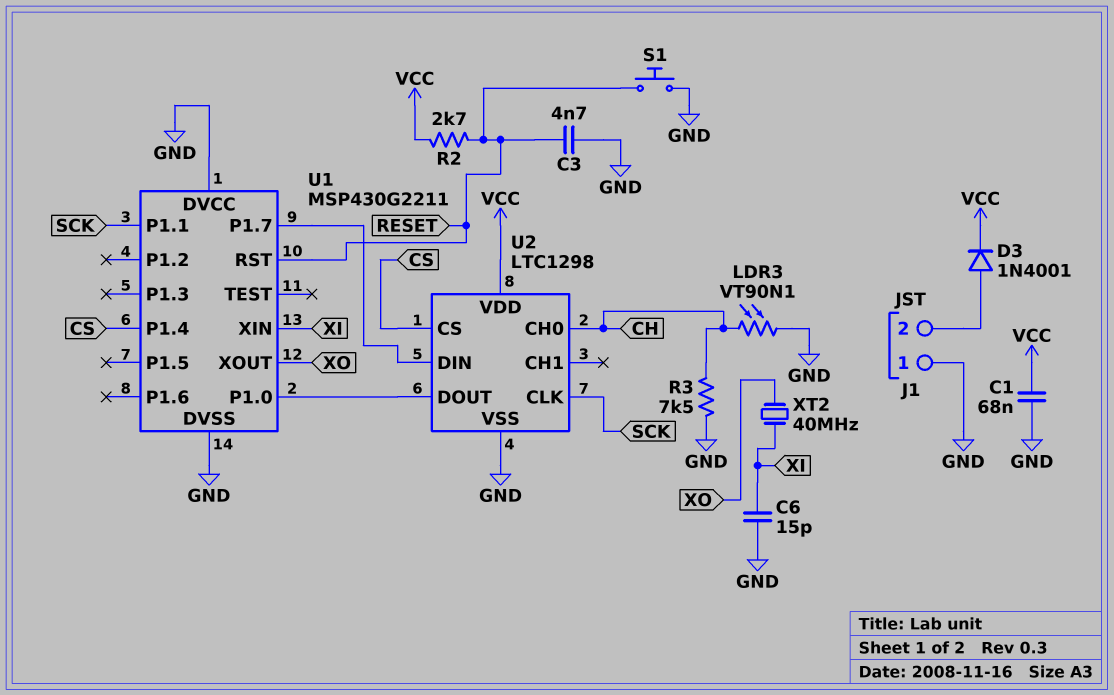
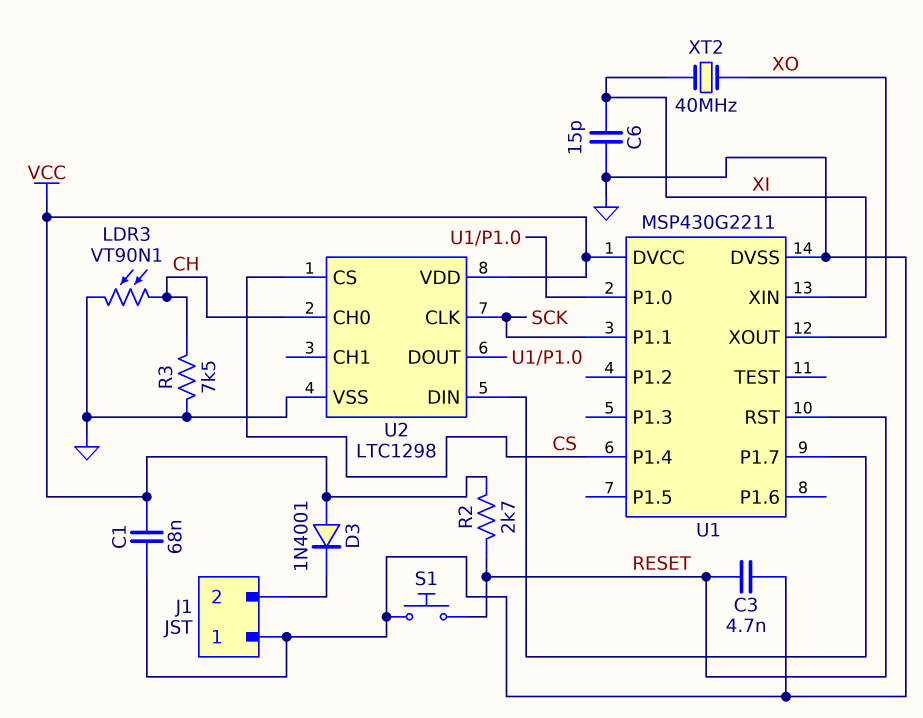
D3: diode 1N4001 (A J1/2, K VCC) -> diode 1N4001 (A VCC, K J1/2)
U1 pin DVCC: GND -> VCC

